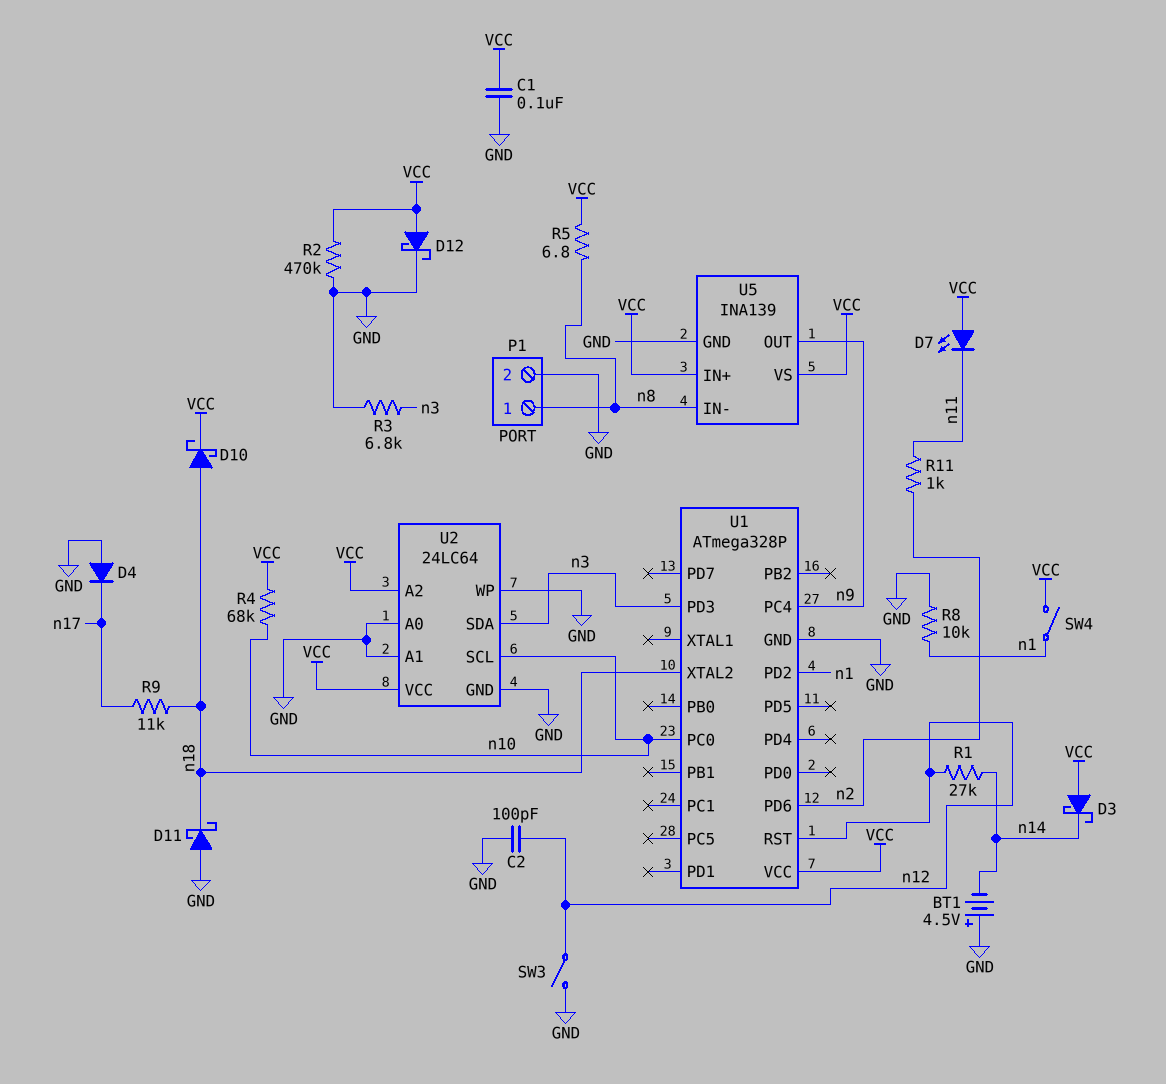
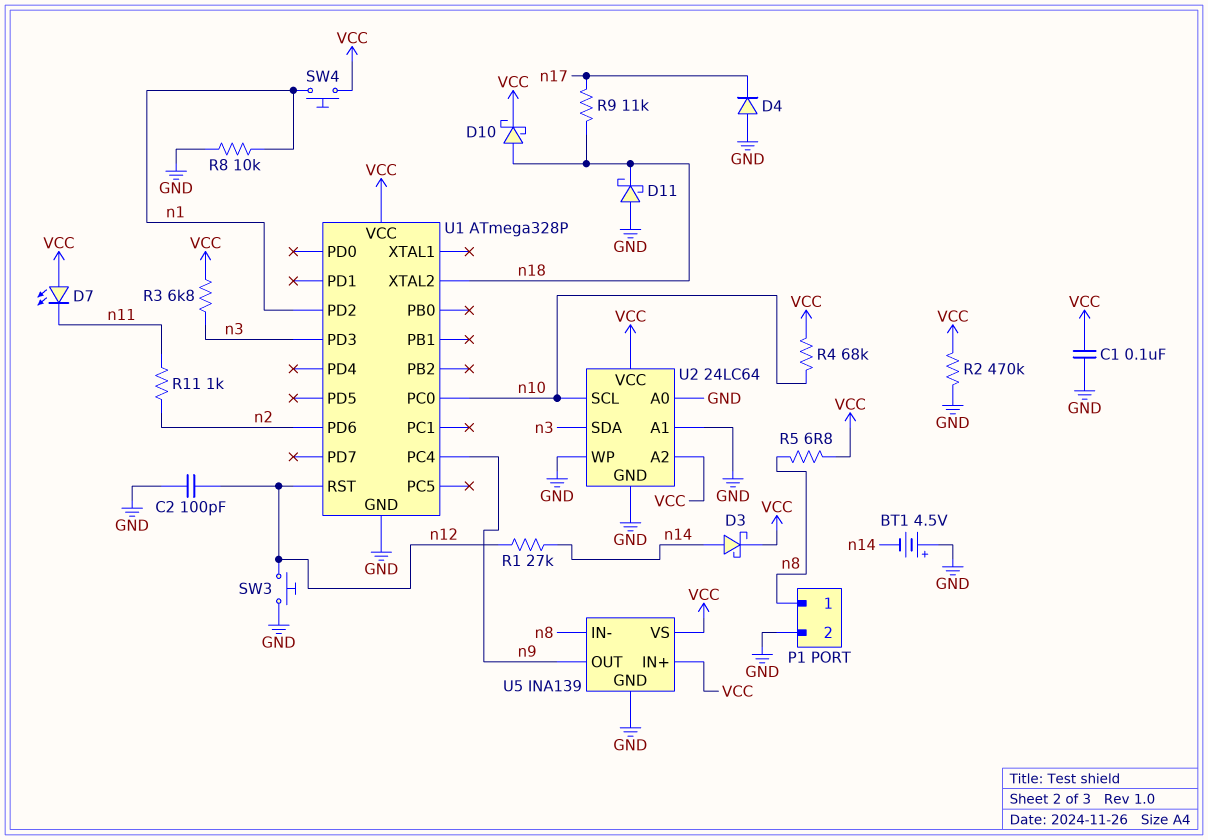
D3: schottky (A VCC, K n14) -> schottky (A n14, K VCC)
D12: schottky (A VCC, K GND) -> none
R3: 6.8k (GND, n3) -> 6.8k (VCC, n3)
SW3: switch (GND, n12) -> button (GND, n12)
SW4: switch (VCC, n1) -> button (VCC, n1)

